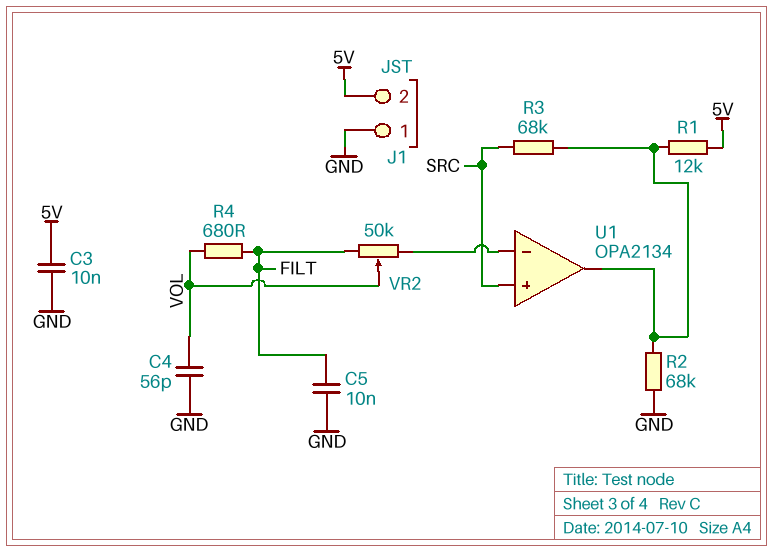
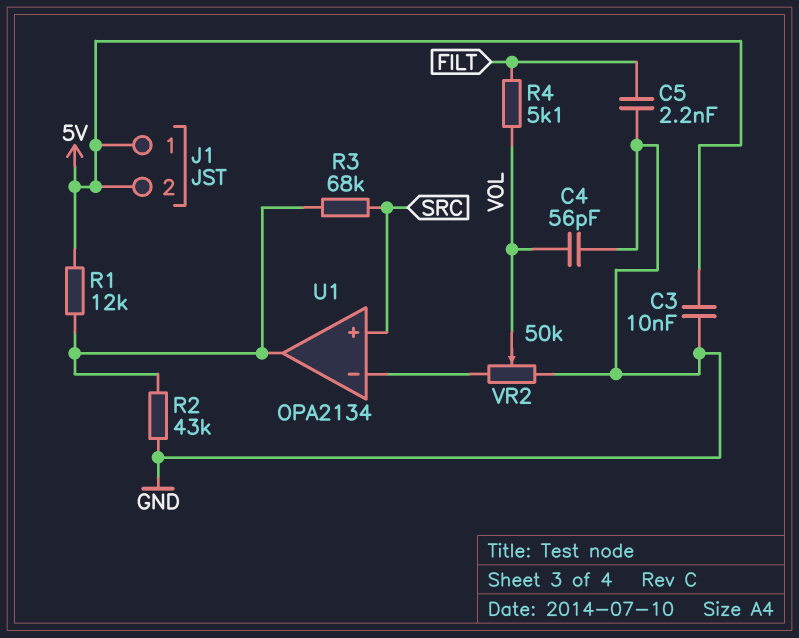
C5: 10nF (FILT, GND) -> 2.2nF (FILT, GND)
J1 pin 1: GND -> 5V
R2: 68k (GND, U1/out) -> 43k (GND, U1/out)
R4: 680 (FILT, VOL) -> 5.1k (FILT, VOL)
VR2: 50k (FILT, U1/in-, wiper VOL) -> 50k (GND, U1/in-, wiper VOL)

